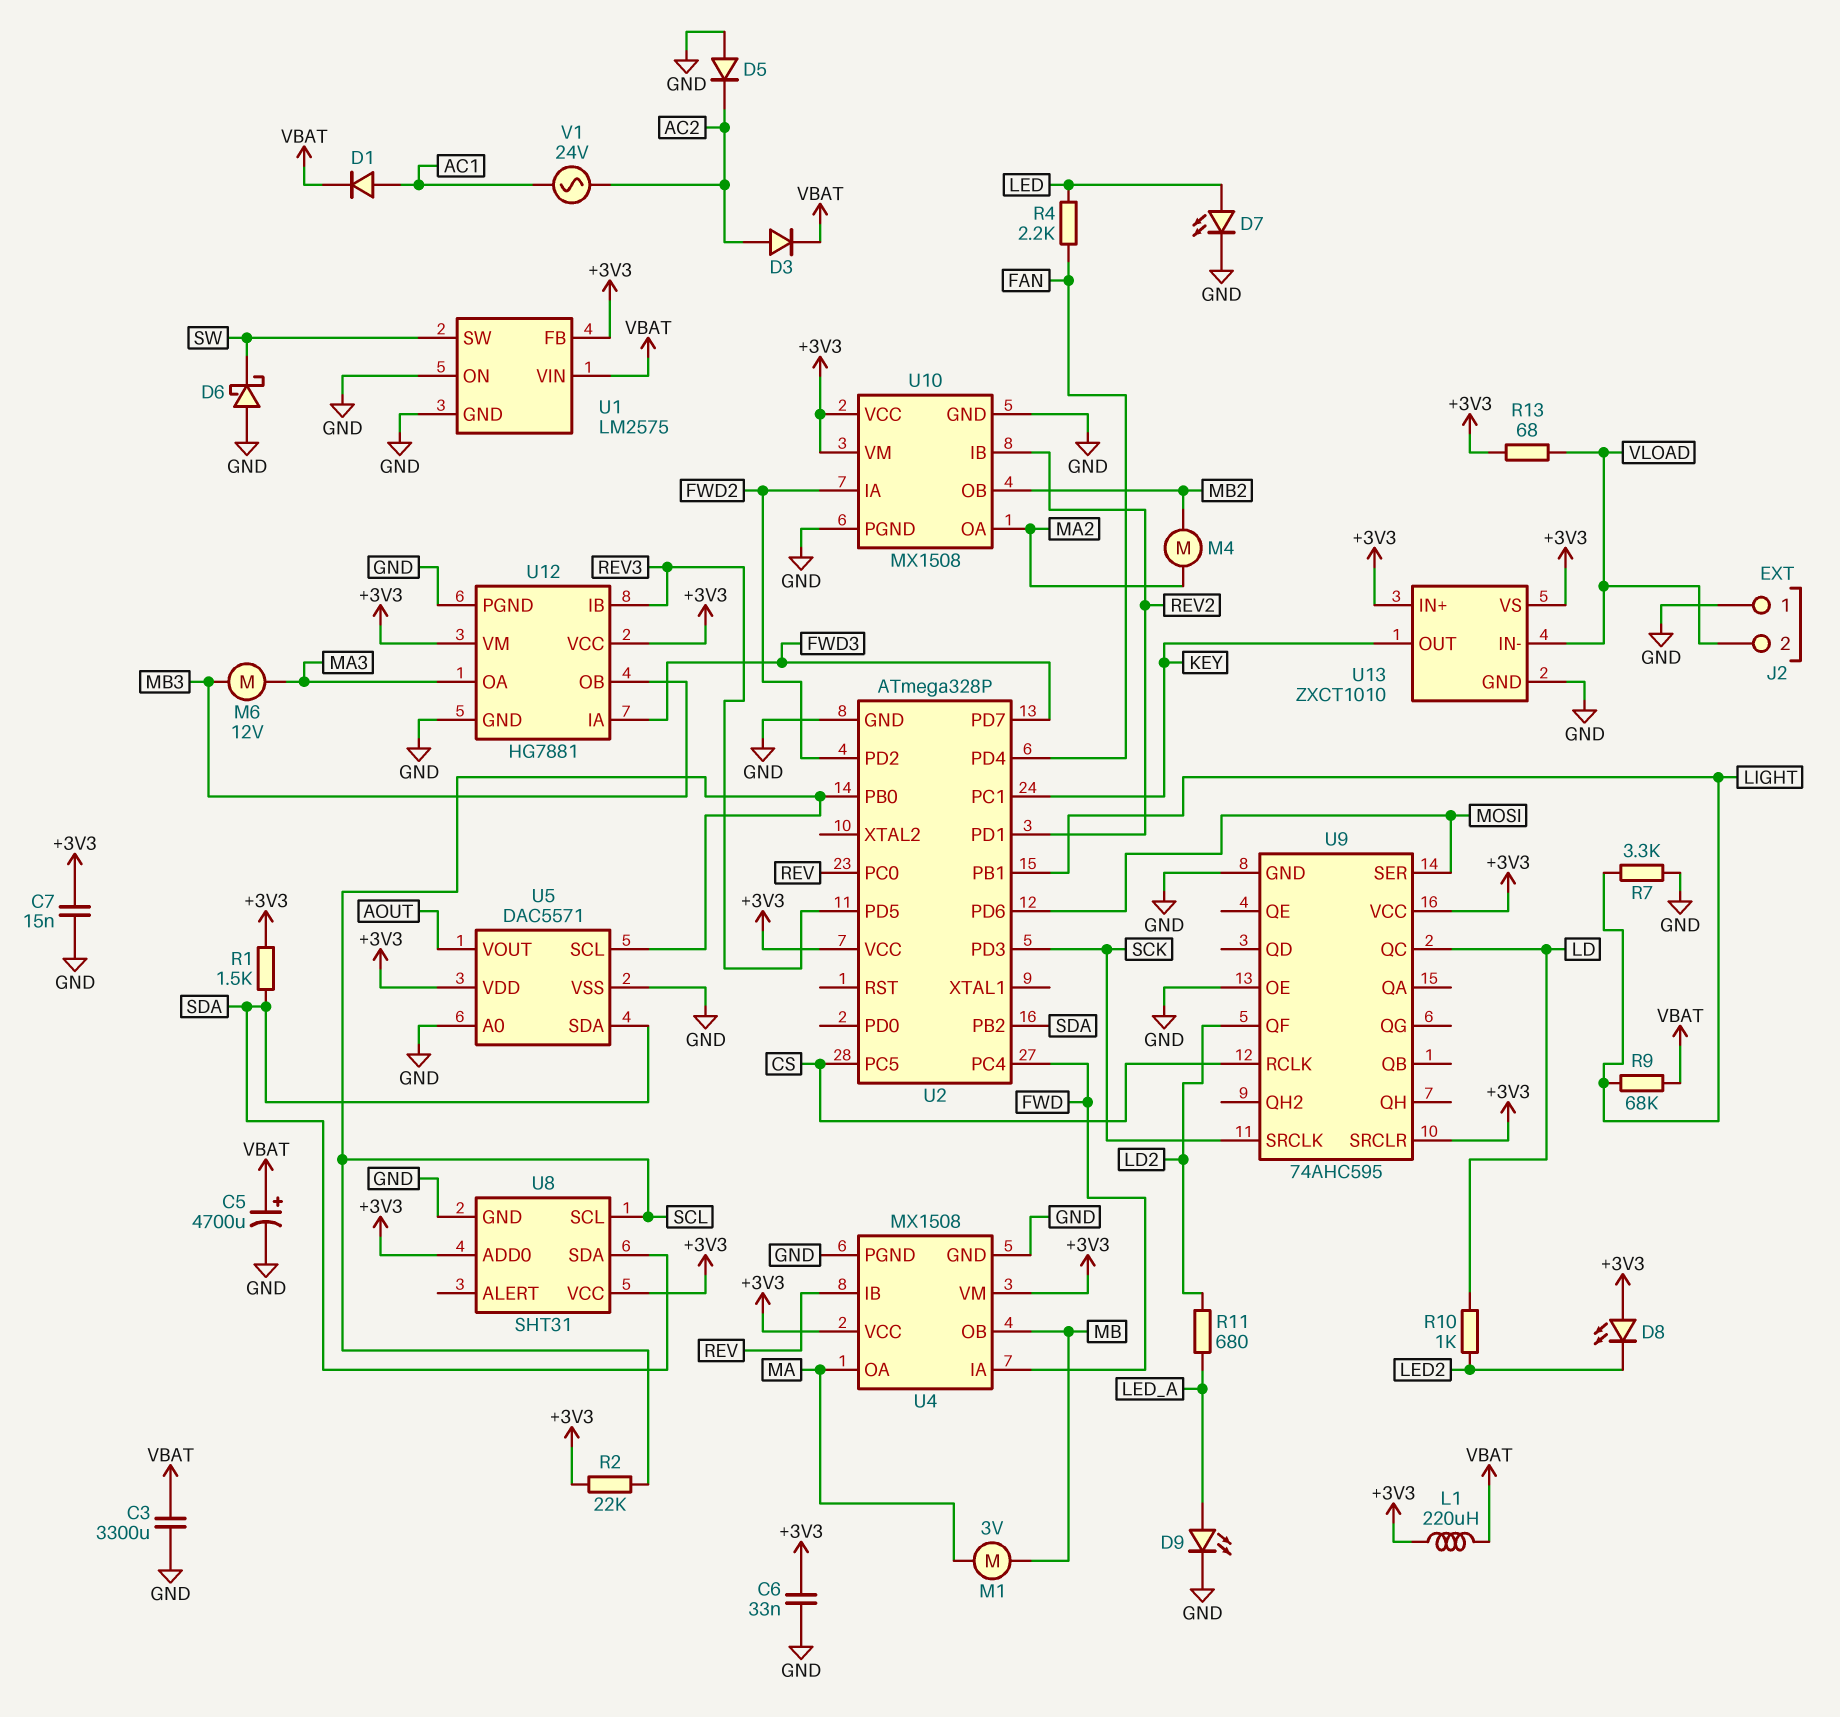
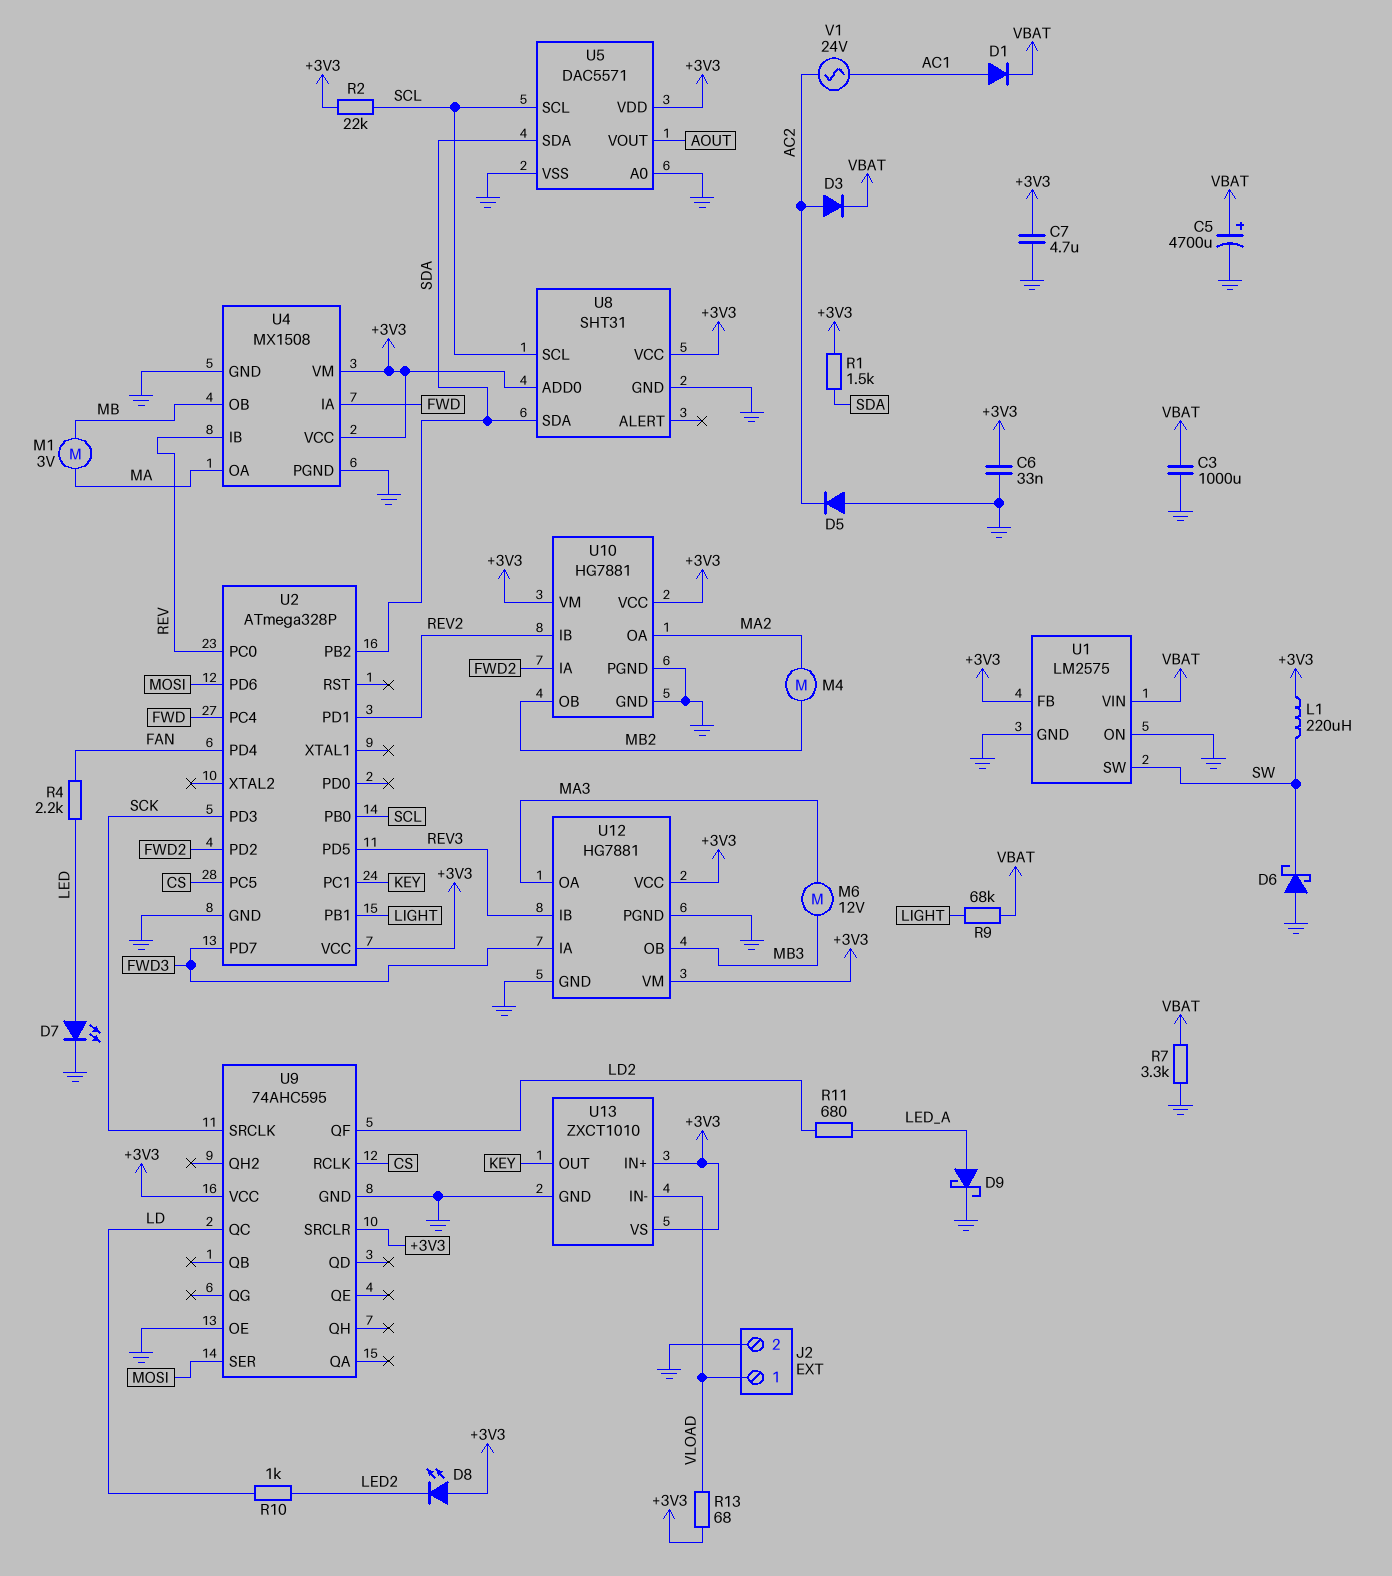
C3: 3300uF (GND, VBAT) -> 1000uF (GND, VBAT)
C7: 15nF (+3V3, GND) -> 4.7uF (+3V3, GND)
D9: LED (A LED_A, K GND) -> schottky (A LED_A, K GND)
J2 pin 1: GND -> VLOAD
J2 pin 2: VLOAD -> GND
L1: 220uH (+3V3, VBAT) -> 220uH (+3V3, SW)
R7: 3.3k (GND, LIGHT) -> 3.3k (GND, VBAT)
U10: MX1508 -> HG7881

